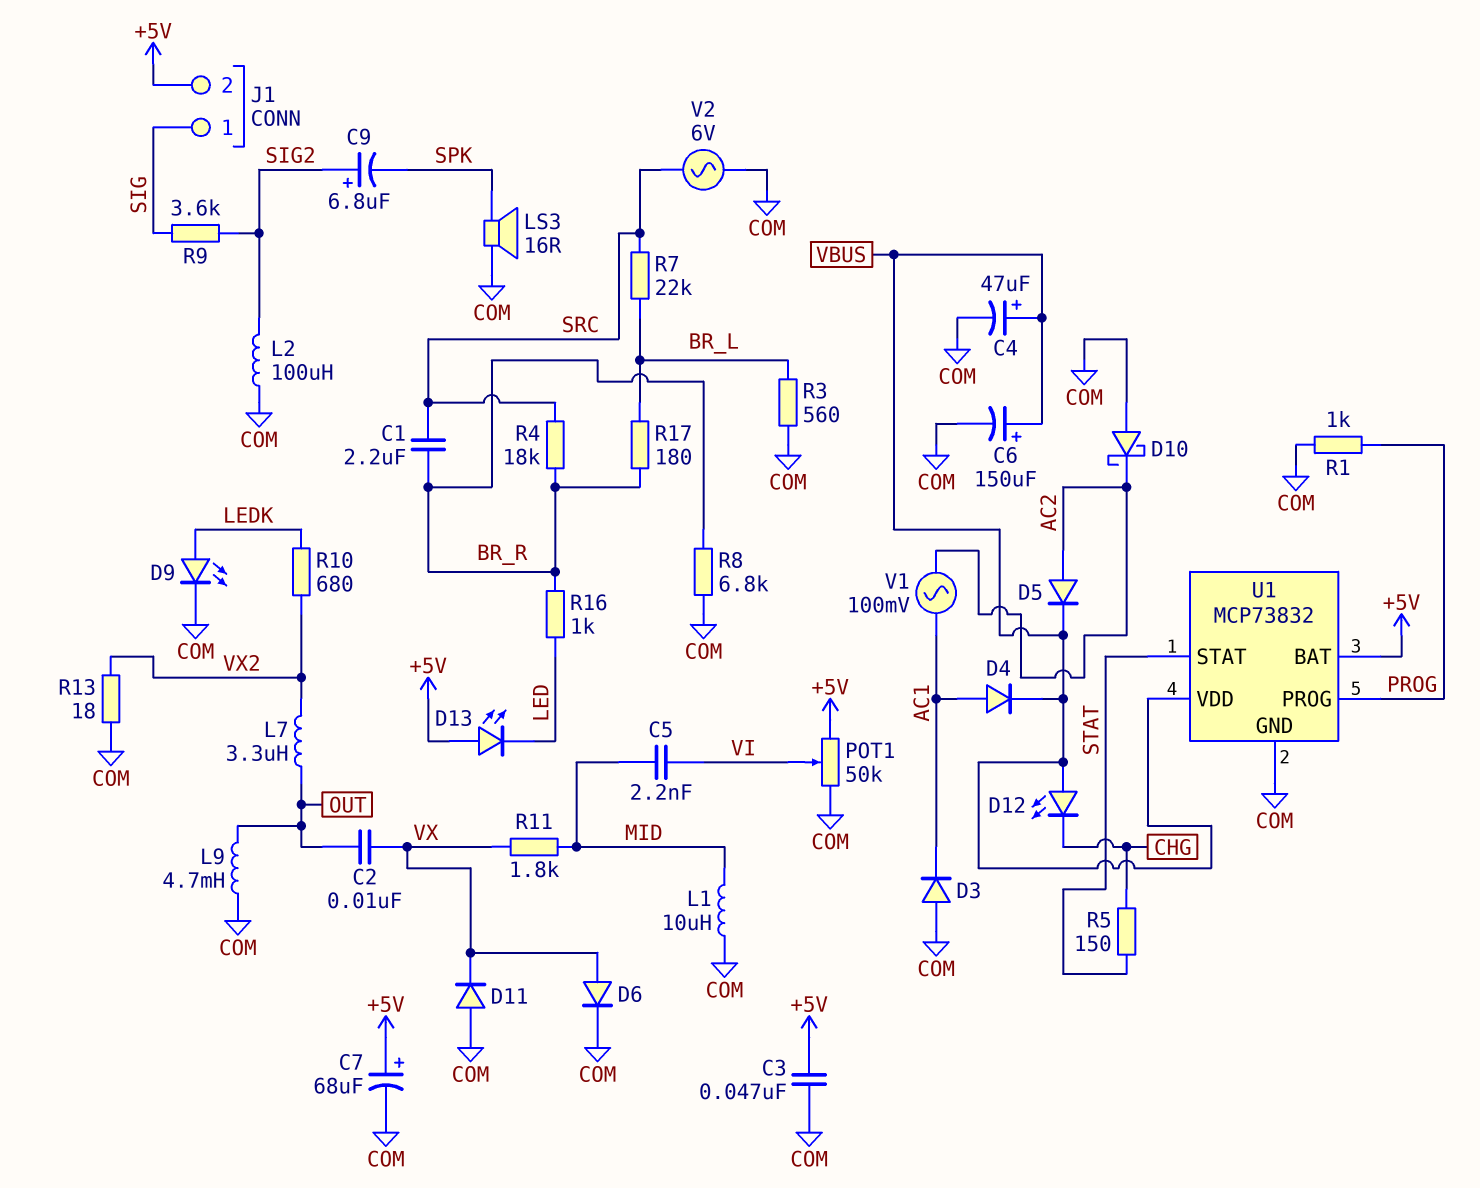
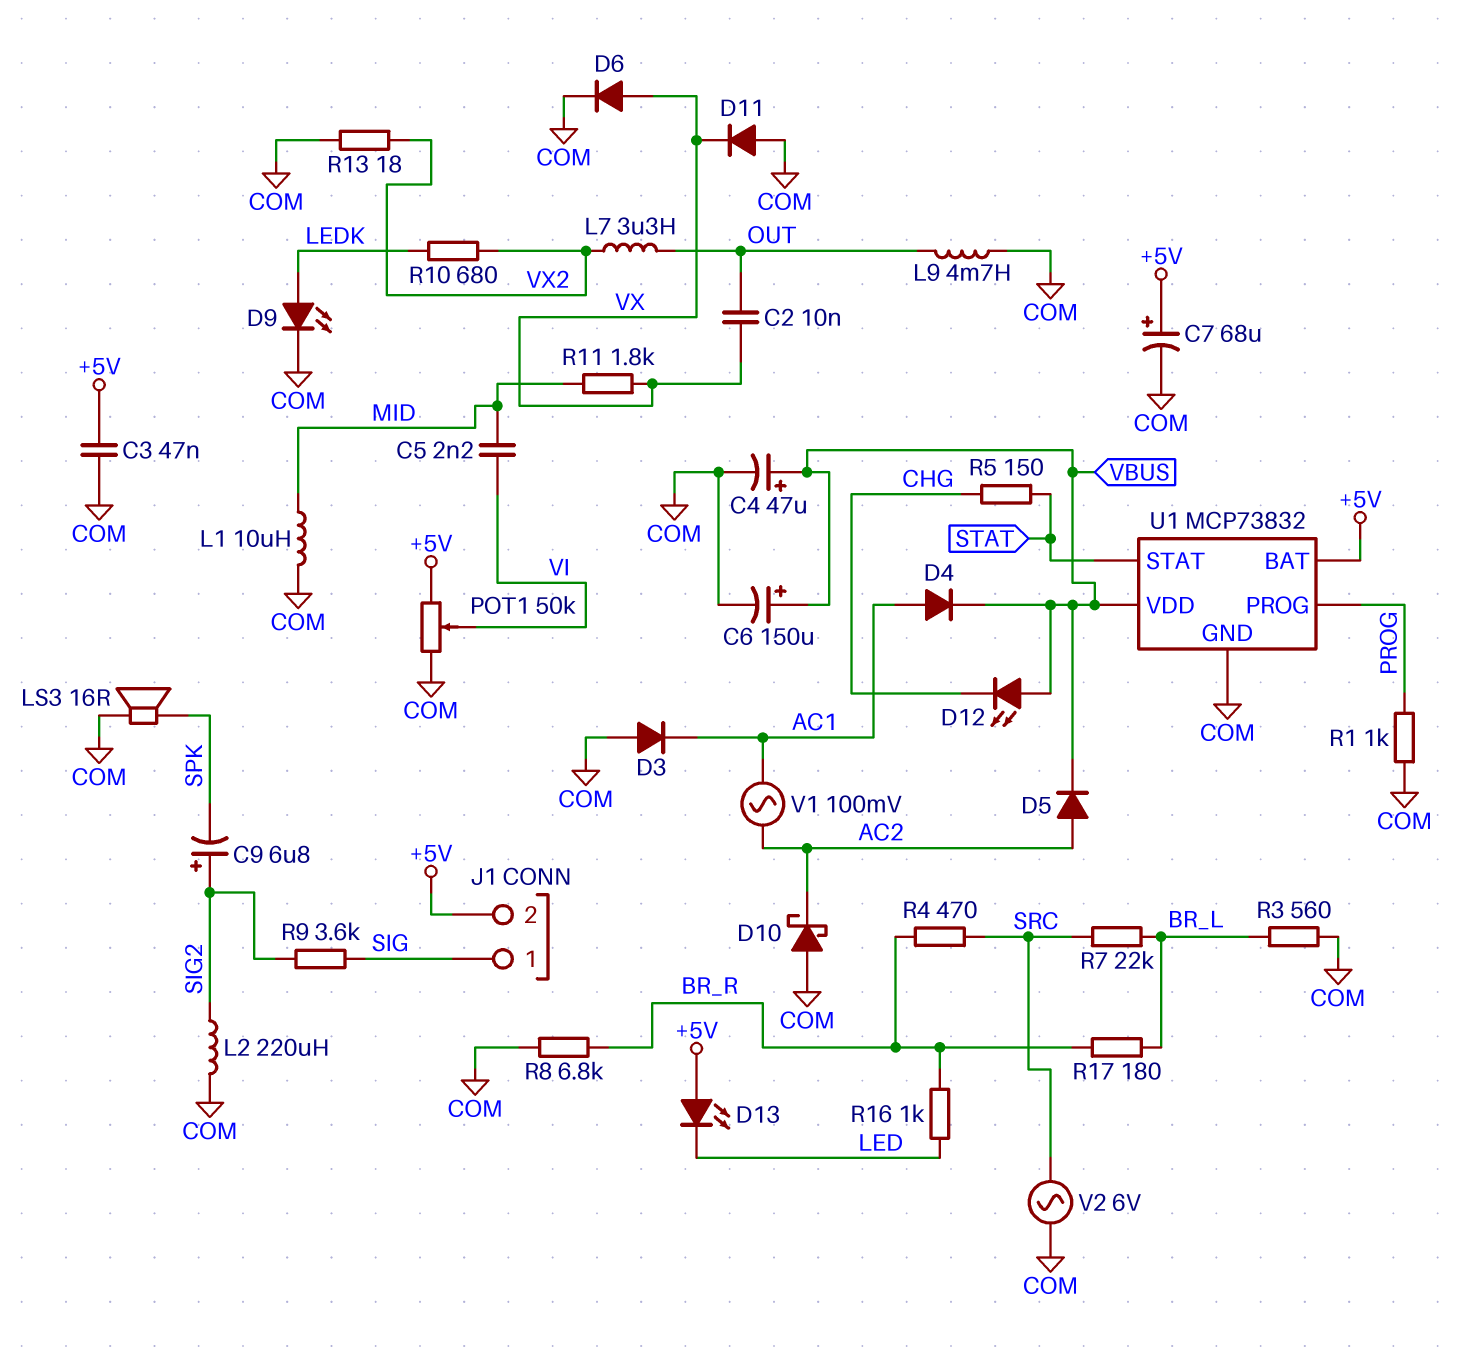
C1: 2.2uF (BR_R, SRC) -> none
L2: 100uH (COM, SIG2) -> 220uH (COM, SIG2)
R4: 18k (BR_R, SRC) -> 470 (BR_R, SRC)

